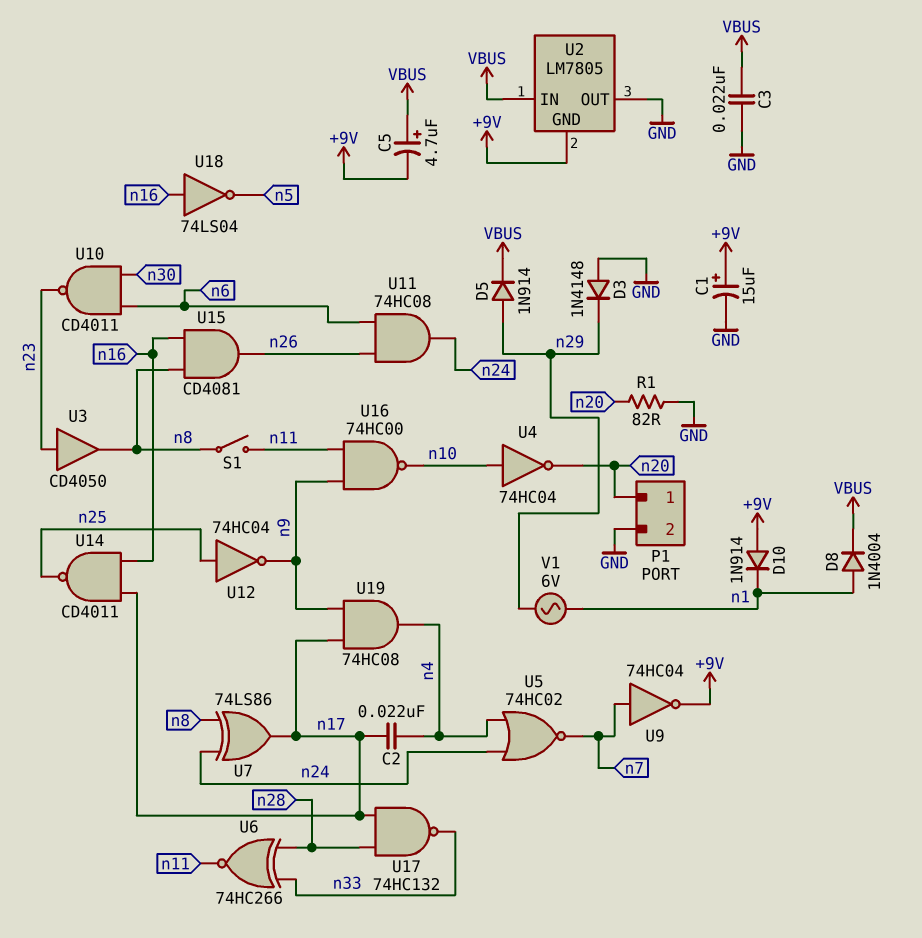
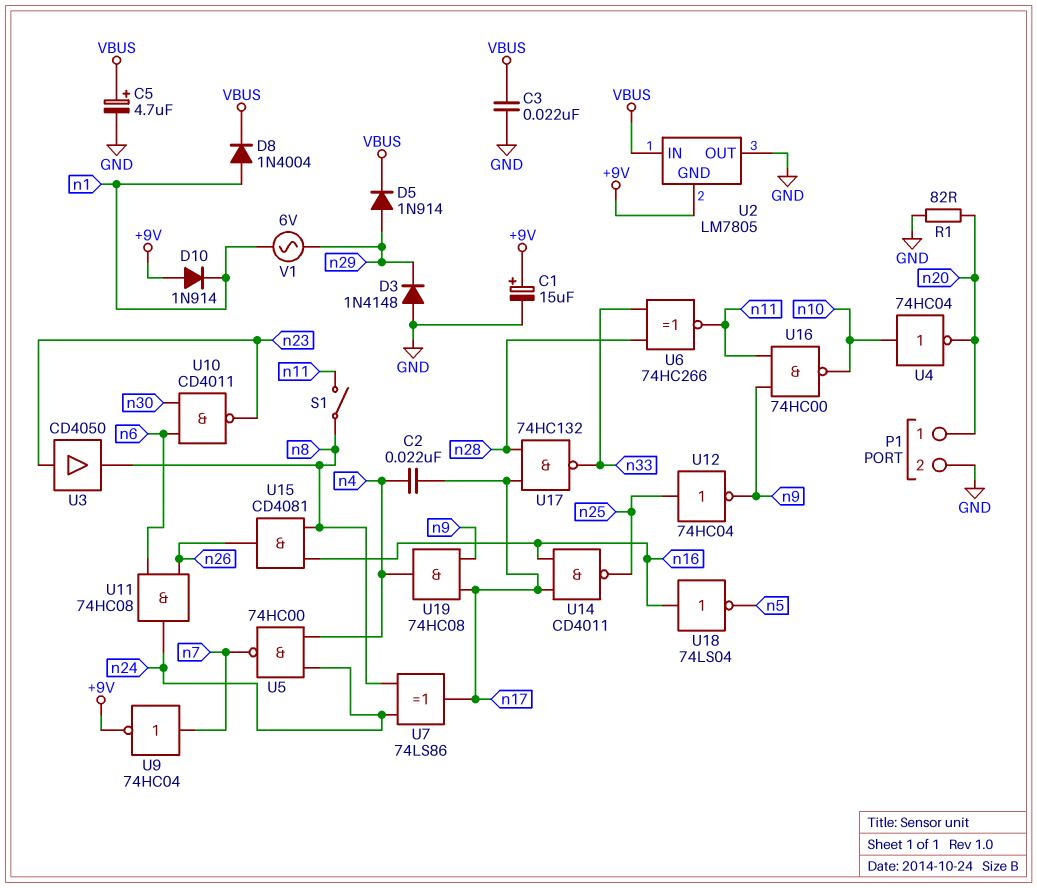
C5: 4.7uF (plus VBUS, minus +9V) -> 4.7uF (plus VBUS, minus GND)
U5: NOR 74HC02 (in n4, in n24, out n7) -> NAND 74HC00 (in n4, in n24, out n7)

